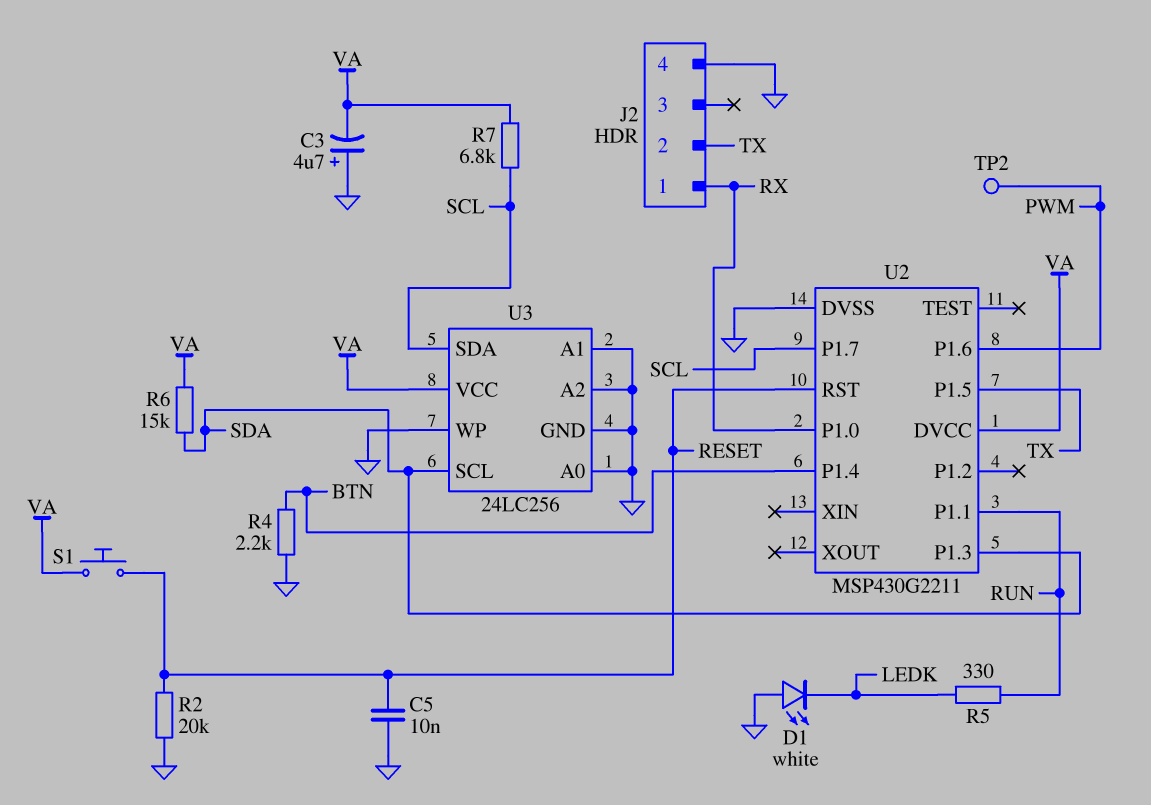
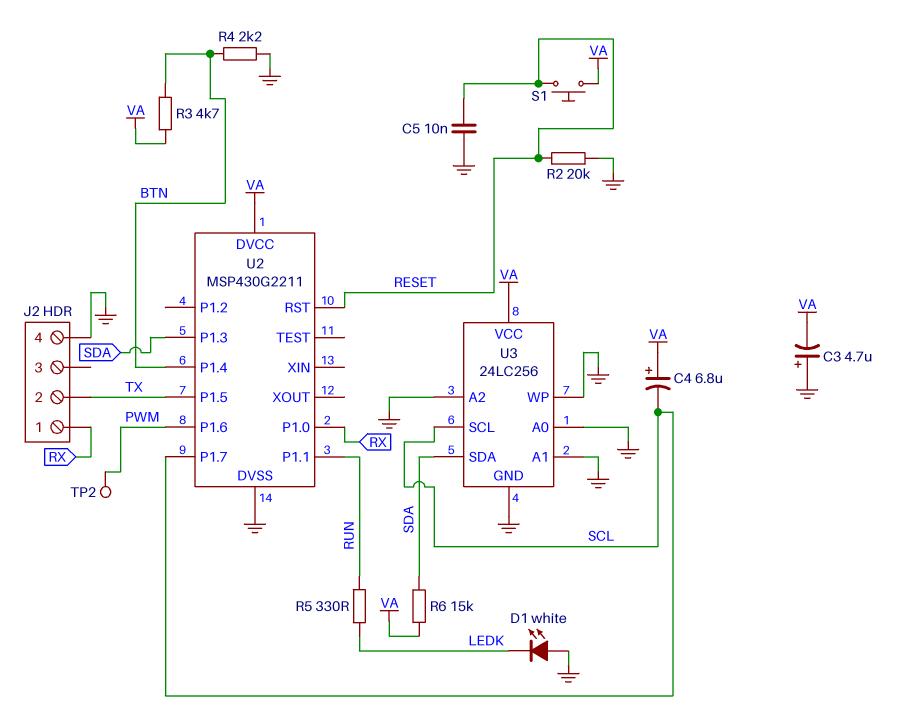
C4: none -> 6.8uF (plus VA, minus SCL)
R3: none -> 4.7k (BTN, VA)
R7: 6.8k (SCL, VA) -> none
U3 pin SCL: SDA -> SCL
U3 pin SDA: SCL -> SDA

